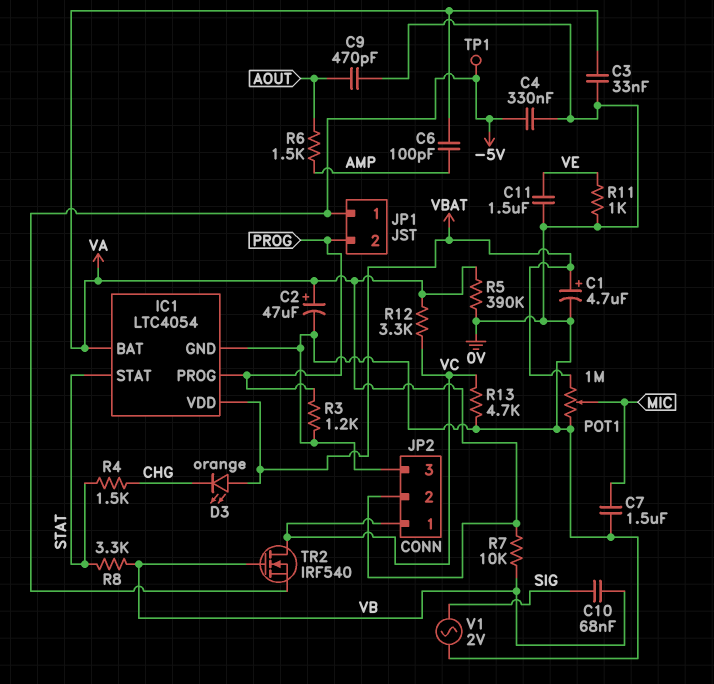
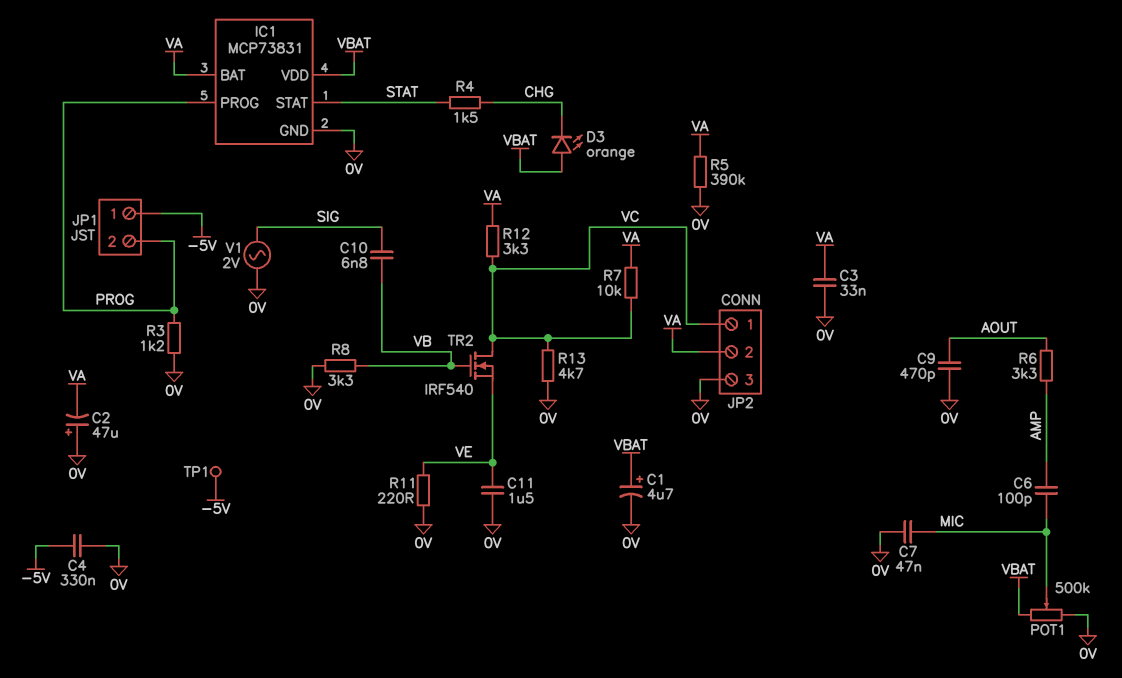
C2: 47uF (plus VA, minus 0V) -> 47uF (plus 0V, minus VA)
C6: 100pF (AMP, VA) -> 100pF (AMP, MIC)
C7: 1.5uF (0V, MIC) -> 47nF (0V, MIC)
C10: 68nF (SIG, VB) -> 6.8nF (SIG, VB)
IC1: LTC4054 -> MCP73831
POT1: 1M (0V, VBAT, wiper MIC) -> 500k (0V, VBAT, wiper MIC)
R6: 1.5k (AMP, AOUT) -> 3.3k (AMP, AOUT)
R7: 10k (VA, VB) -> 10k (VA, VC)
R8: 3.3k (STAT, VB) -> 3.3k (0V, VB)
R11: 1k (0V, VE) -> 220 (0V, VE)
TR2: NMOS IRF540 (G VB, D VC, S -5V) -> NMOS IRF540 (G VB, D VC, S VE)

